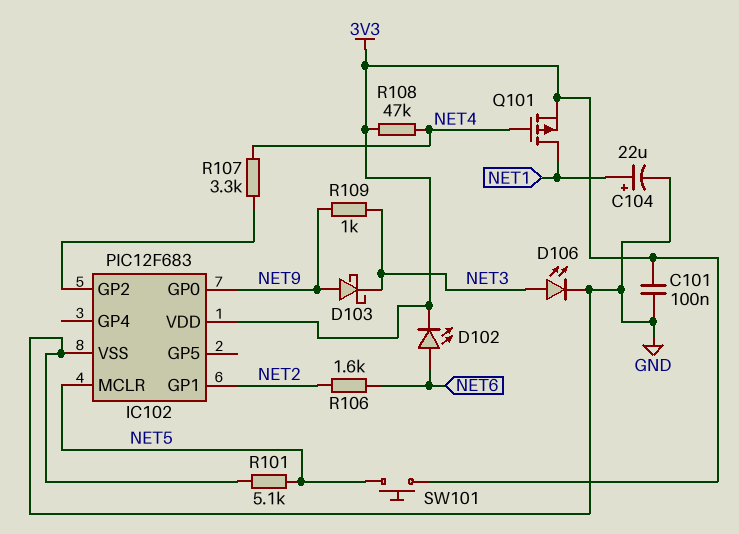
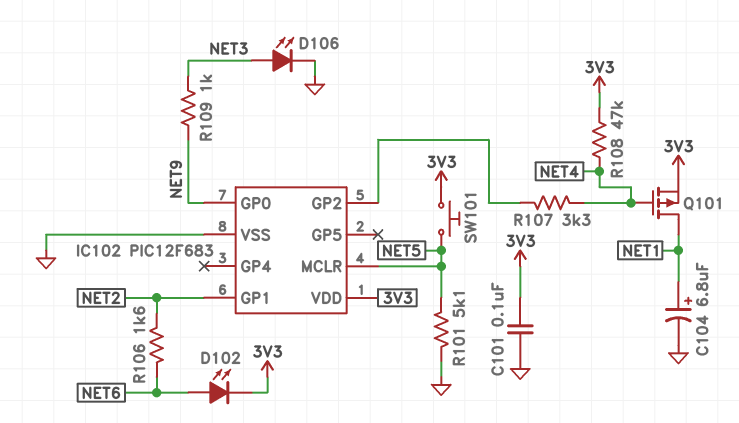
C104: 22uF (plus NET1, minus GND) -> 6.8uF (plus NET1, minus GND)
D103: schottky (A NET9, K NET3) -> none

